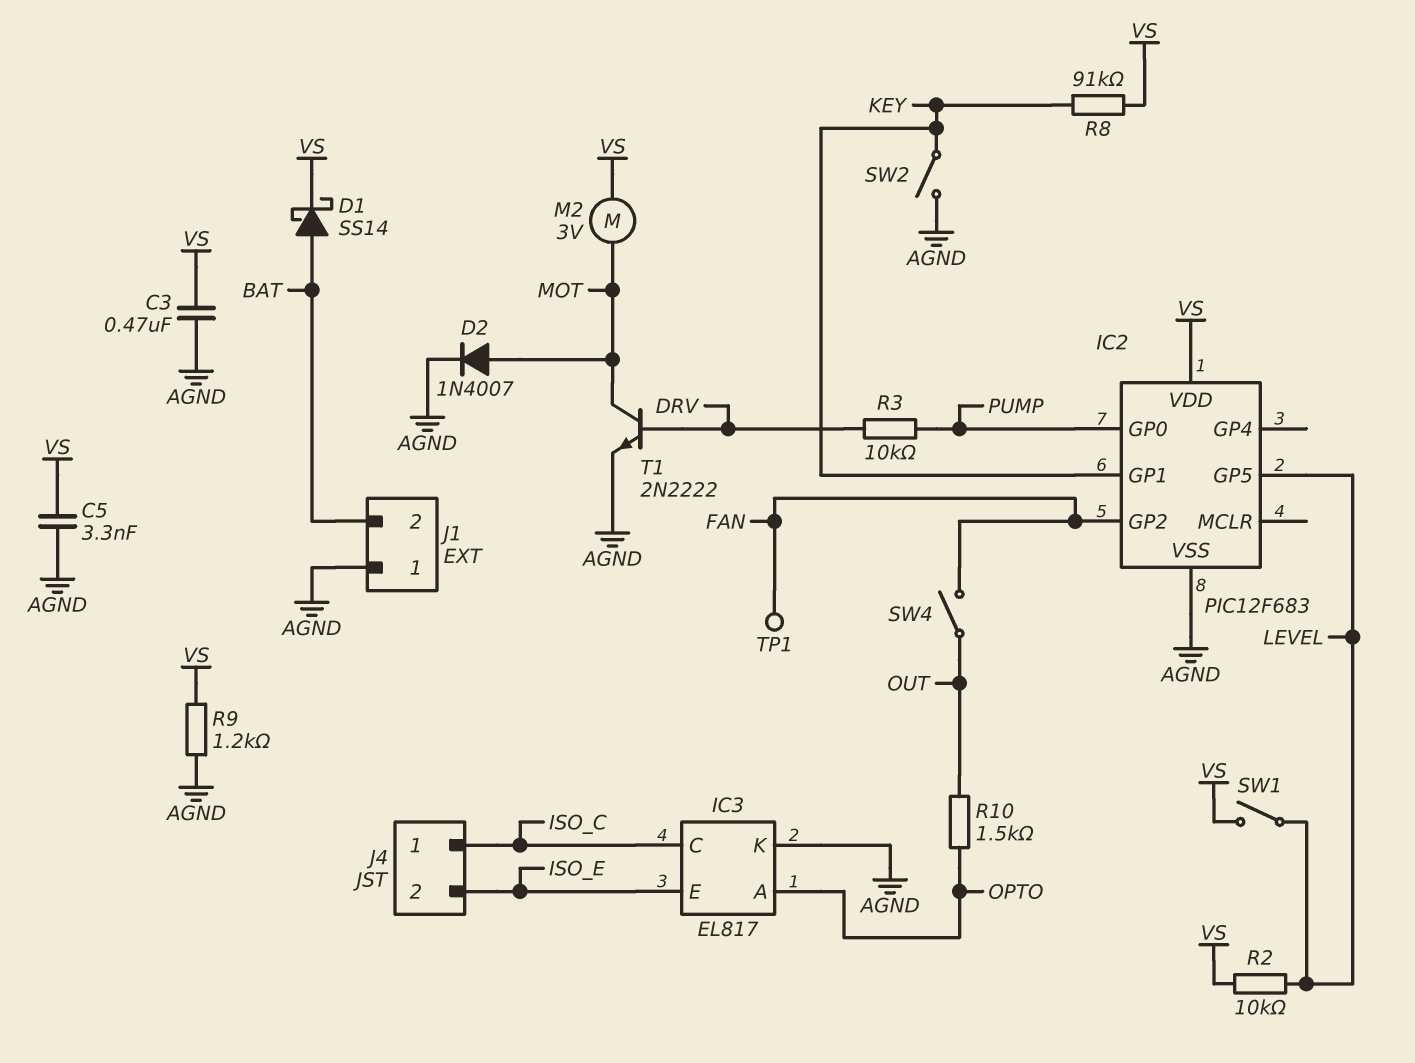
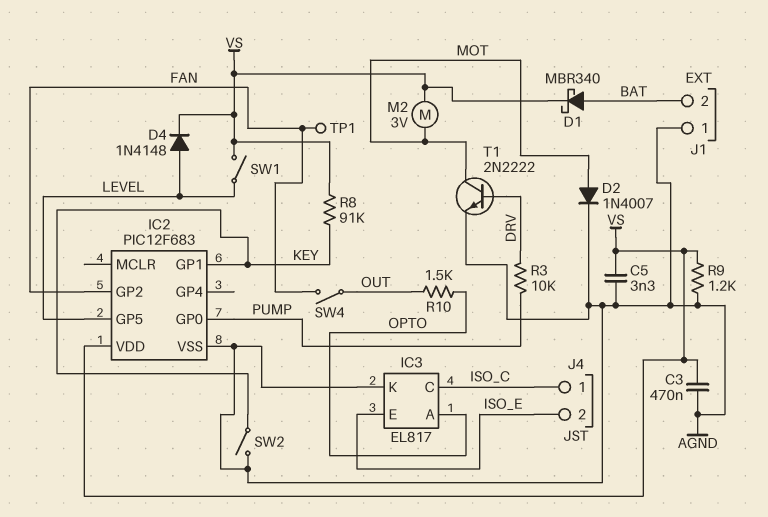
D1: schottky SS14 (A BAT, K VS) -> schottky MBR340 (A BAT, K VS)
D4: none -> diode 1N4148 (A LEVEL, K VS)
R2: 10k (LEVEL, VS) -> none

